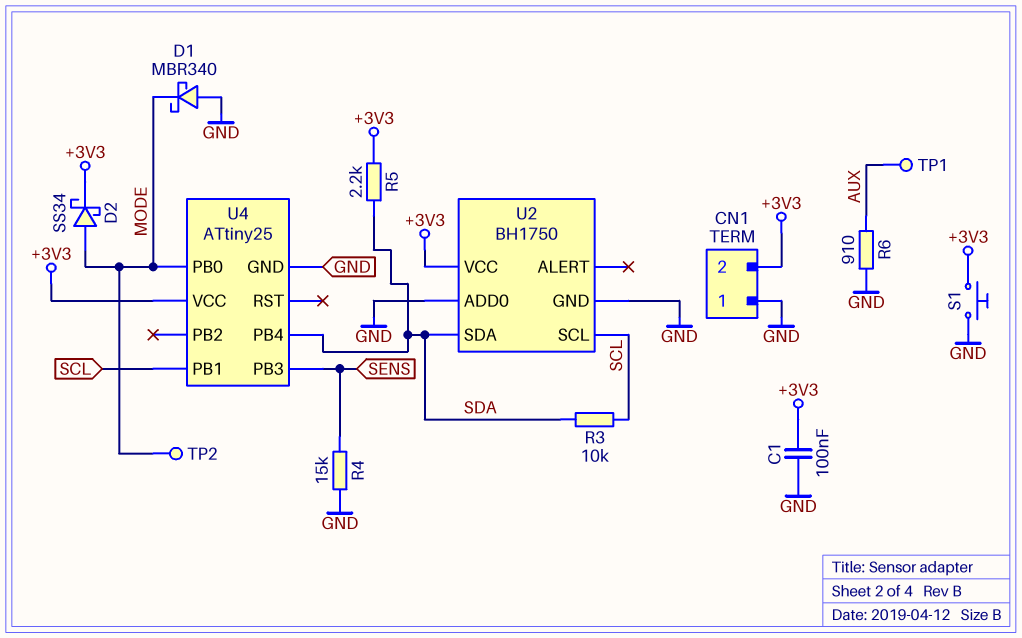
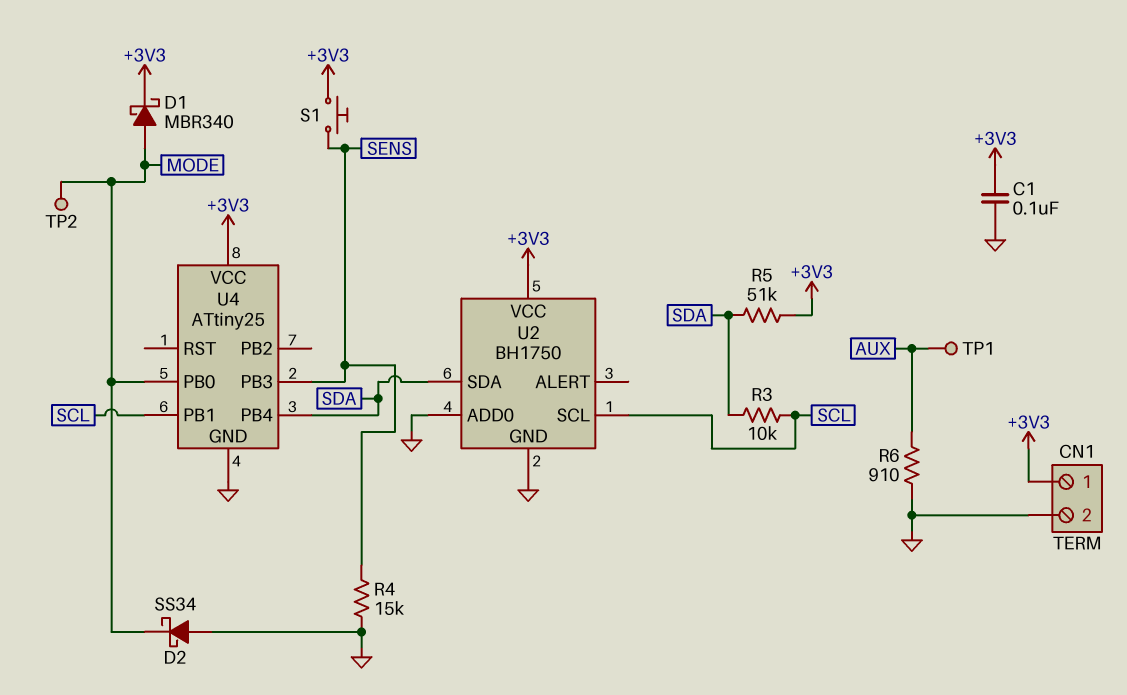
CN1 pin 1: GND -> +3V3
CN1 pin 2: +3V3 -> GND
D1: schottky MBR340 (A GND, K MODE) -> schottky MBR340 (A MODE, K +3V3)
D2: schottky SS34 (A MODE, K +3V3) -> schottky SS34 (A GND, K MODE)
R5: 2.2k (+3V3, SDA) -> 51k (+3V3, SDA)
S1: button (+3V3, GND) -> button (+3V3, SENS)

